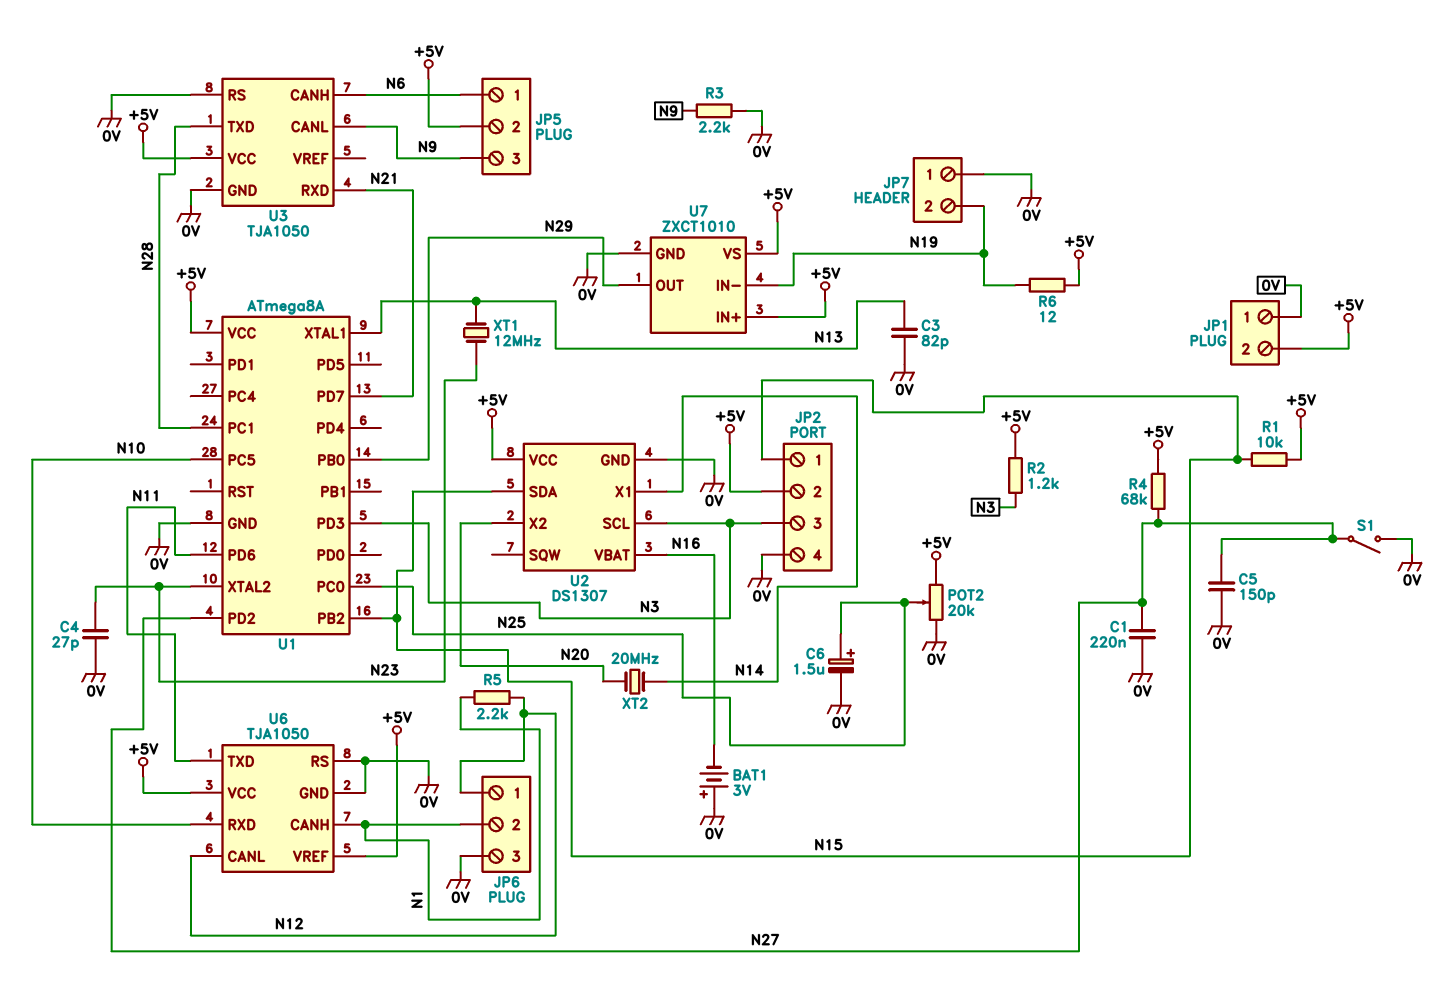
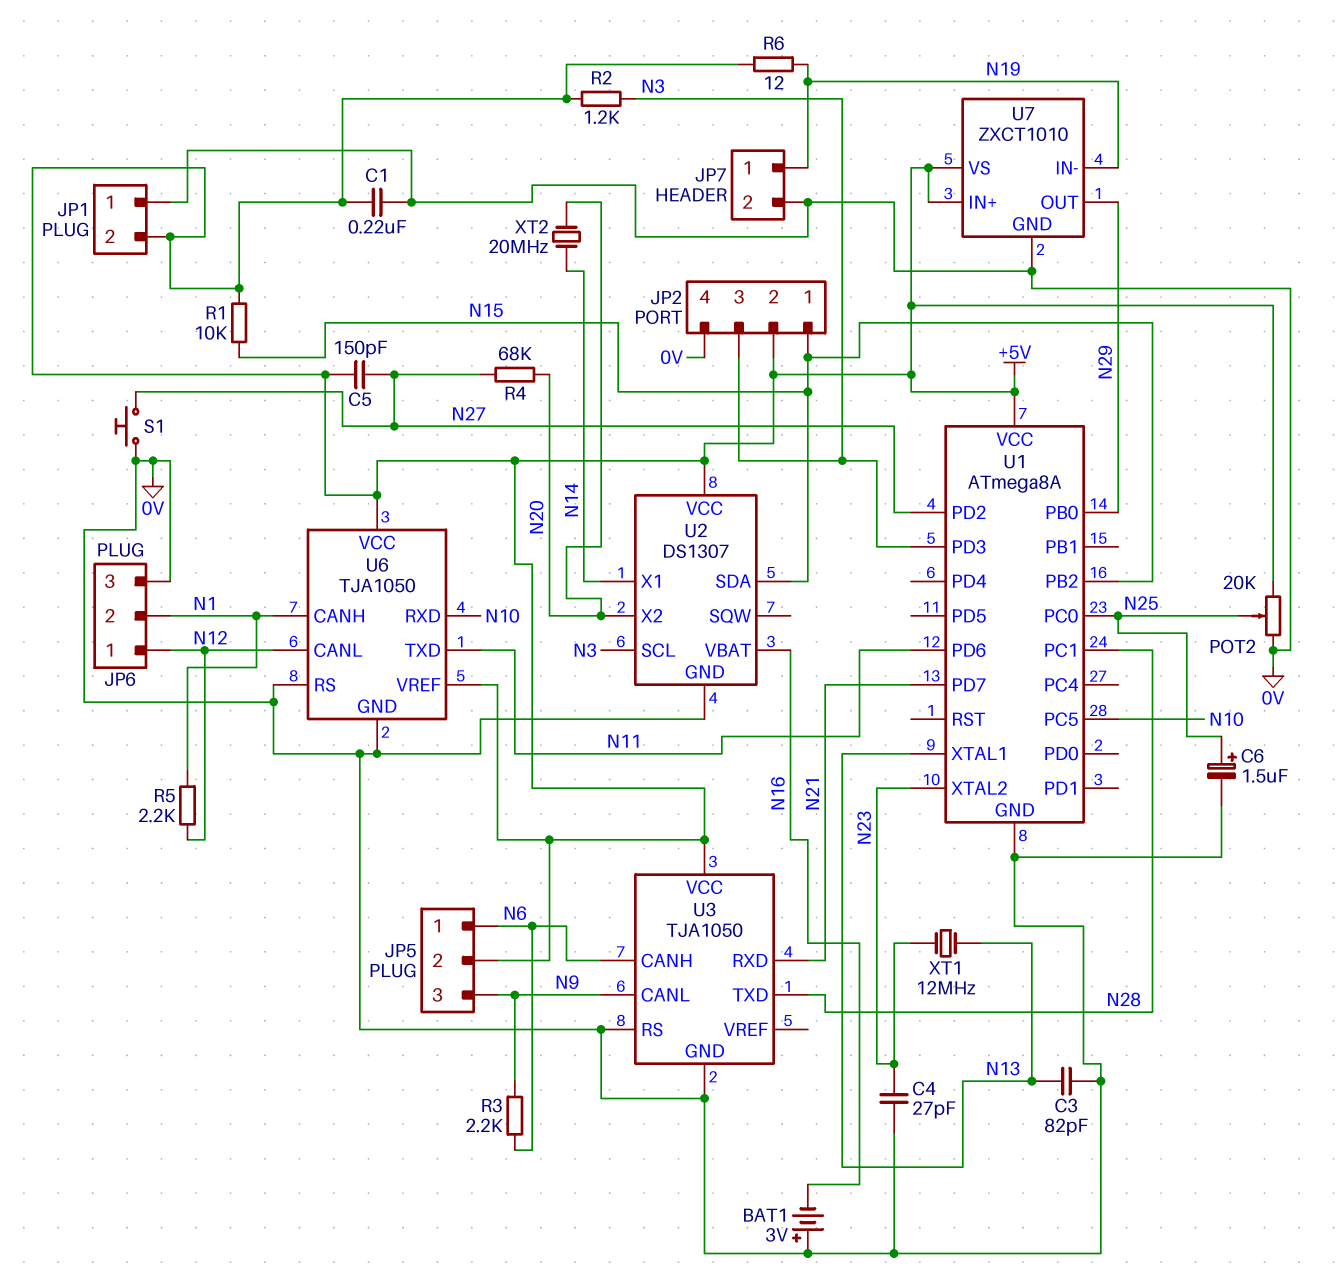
C1: 220nF (0V, N27) -> 220nF (+5V, 0V)
C5: 150pF (0V, N27) -> 150pF (+5V, N27)
JP7 pin 1: 0V -> N19
JP7 pin 2: N19 -> 0V
R3: 2.2k (0V, N9) -> 2.2k (N6, N9)
R4: 68k (+5V, N27) -> 68k (N20, N27)
S1: switch (0V, N27) -> button (0V, N27)

